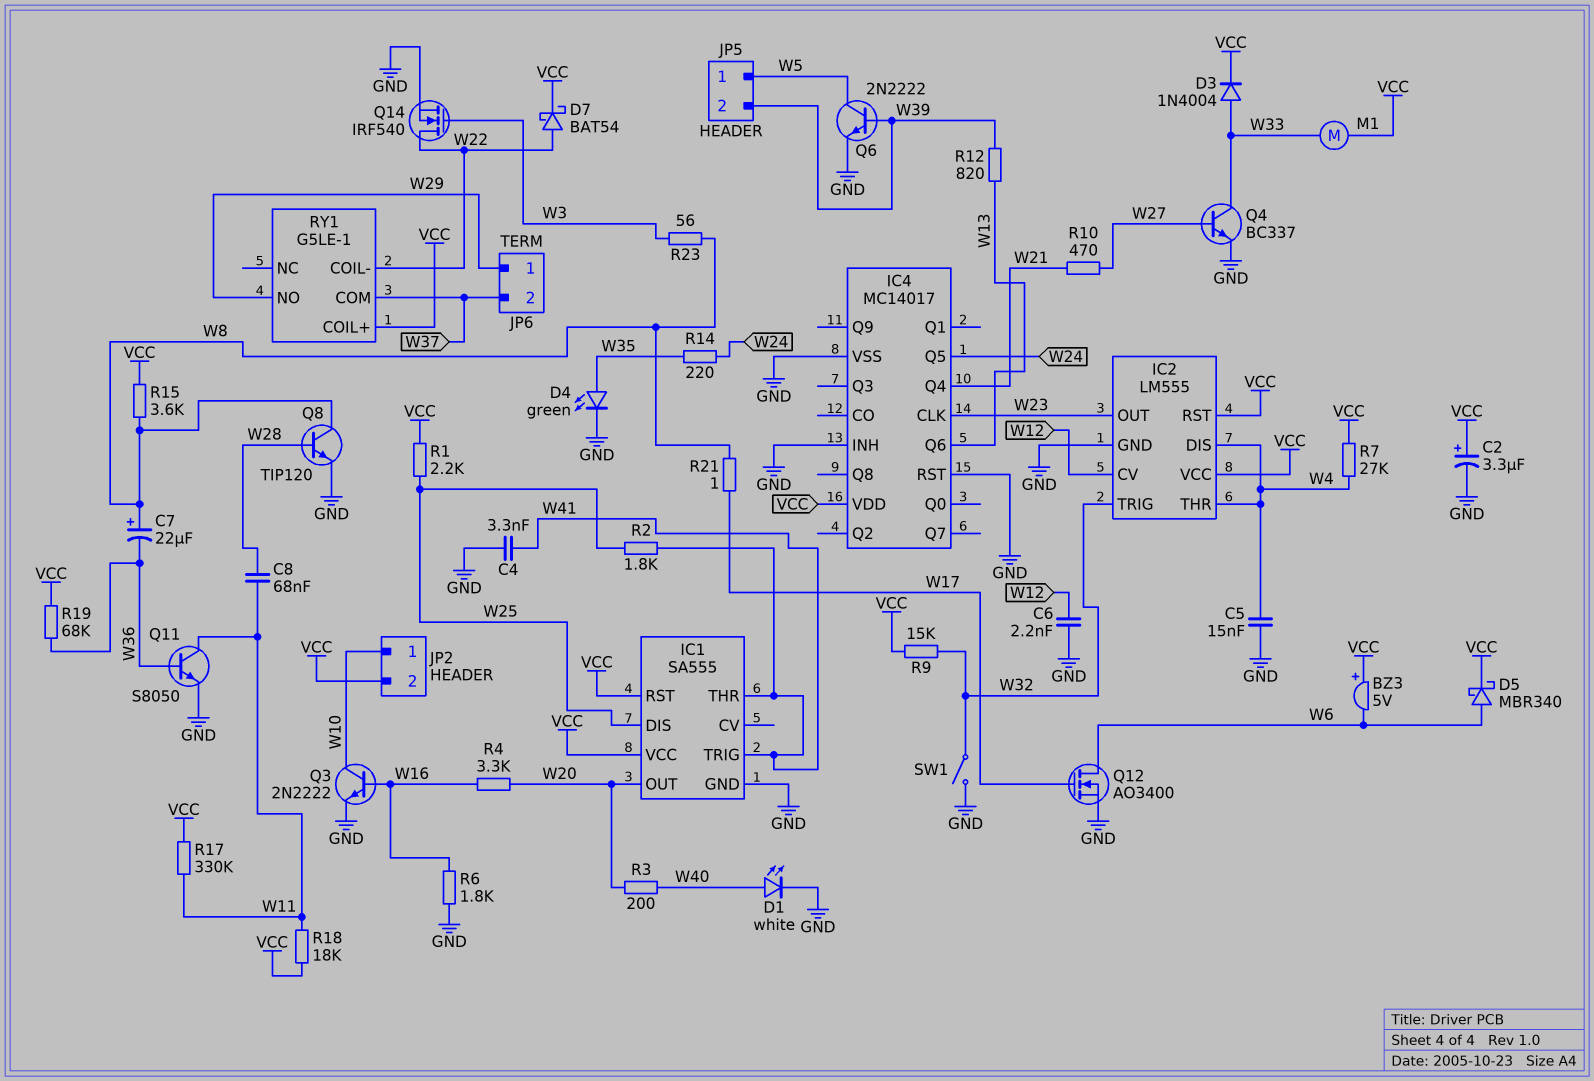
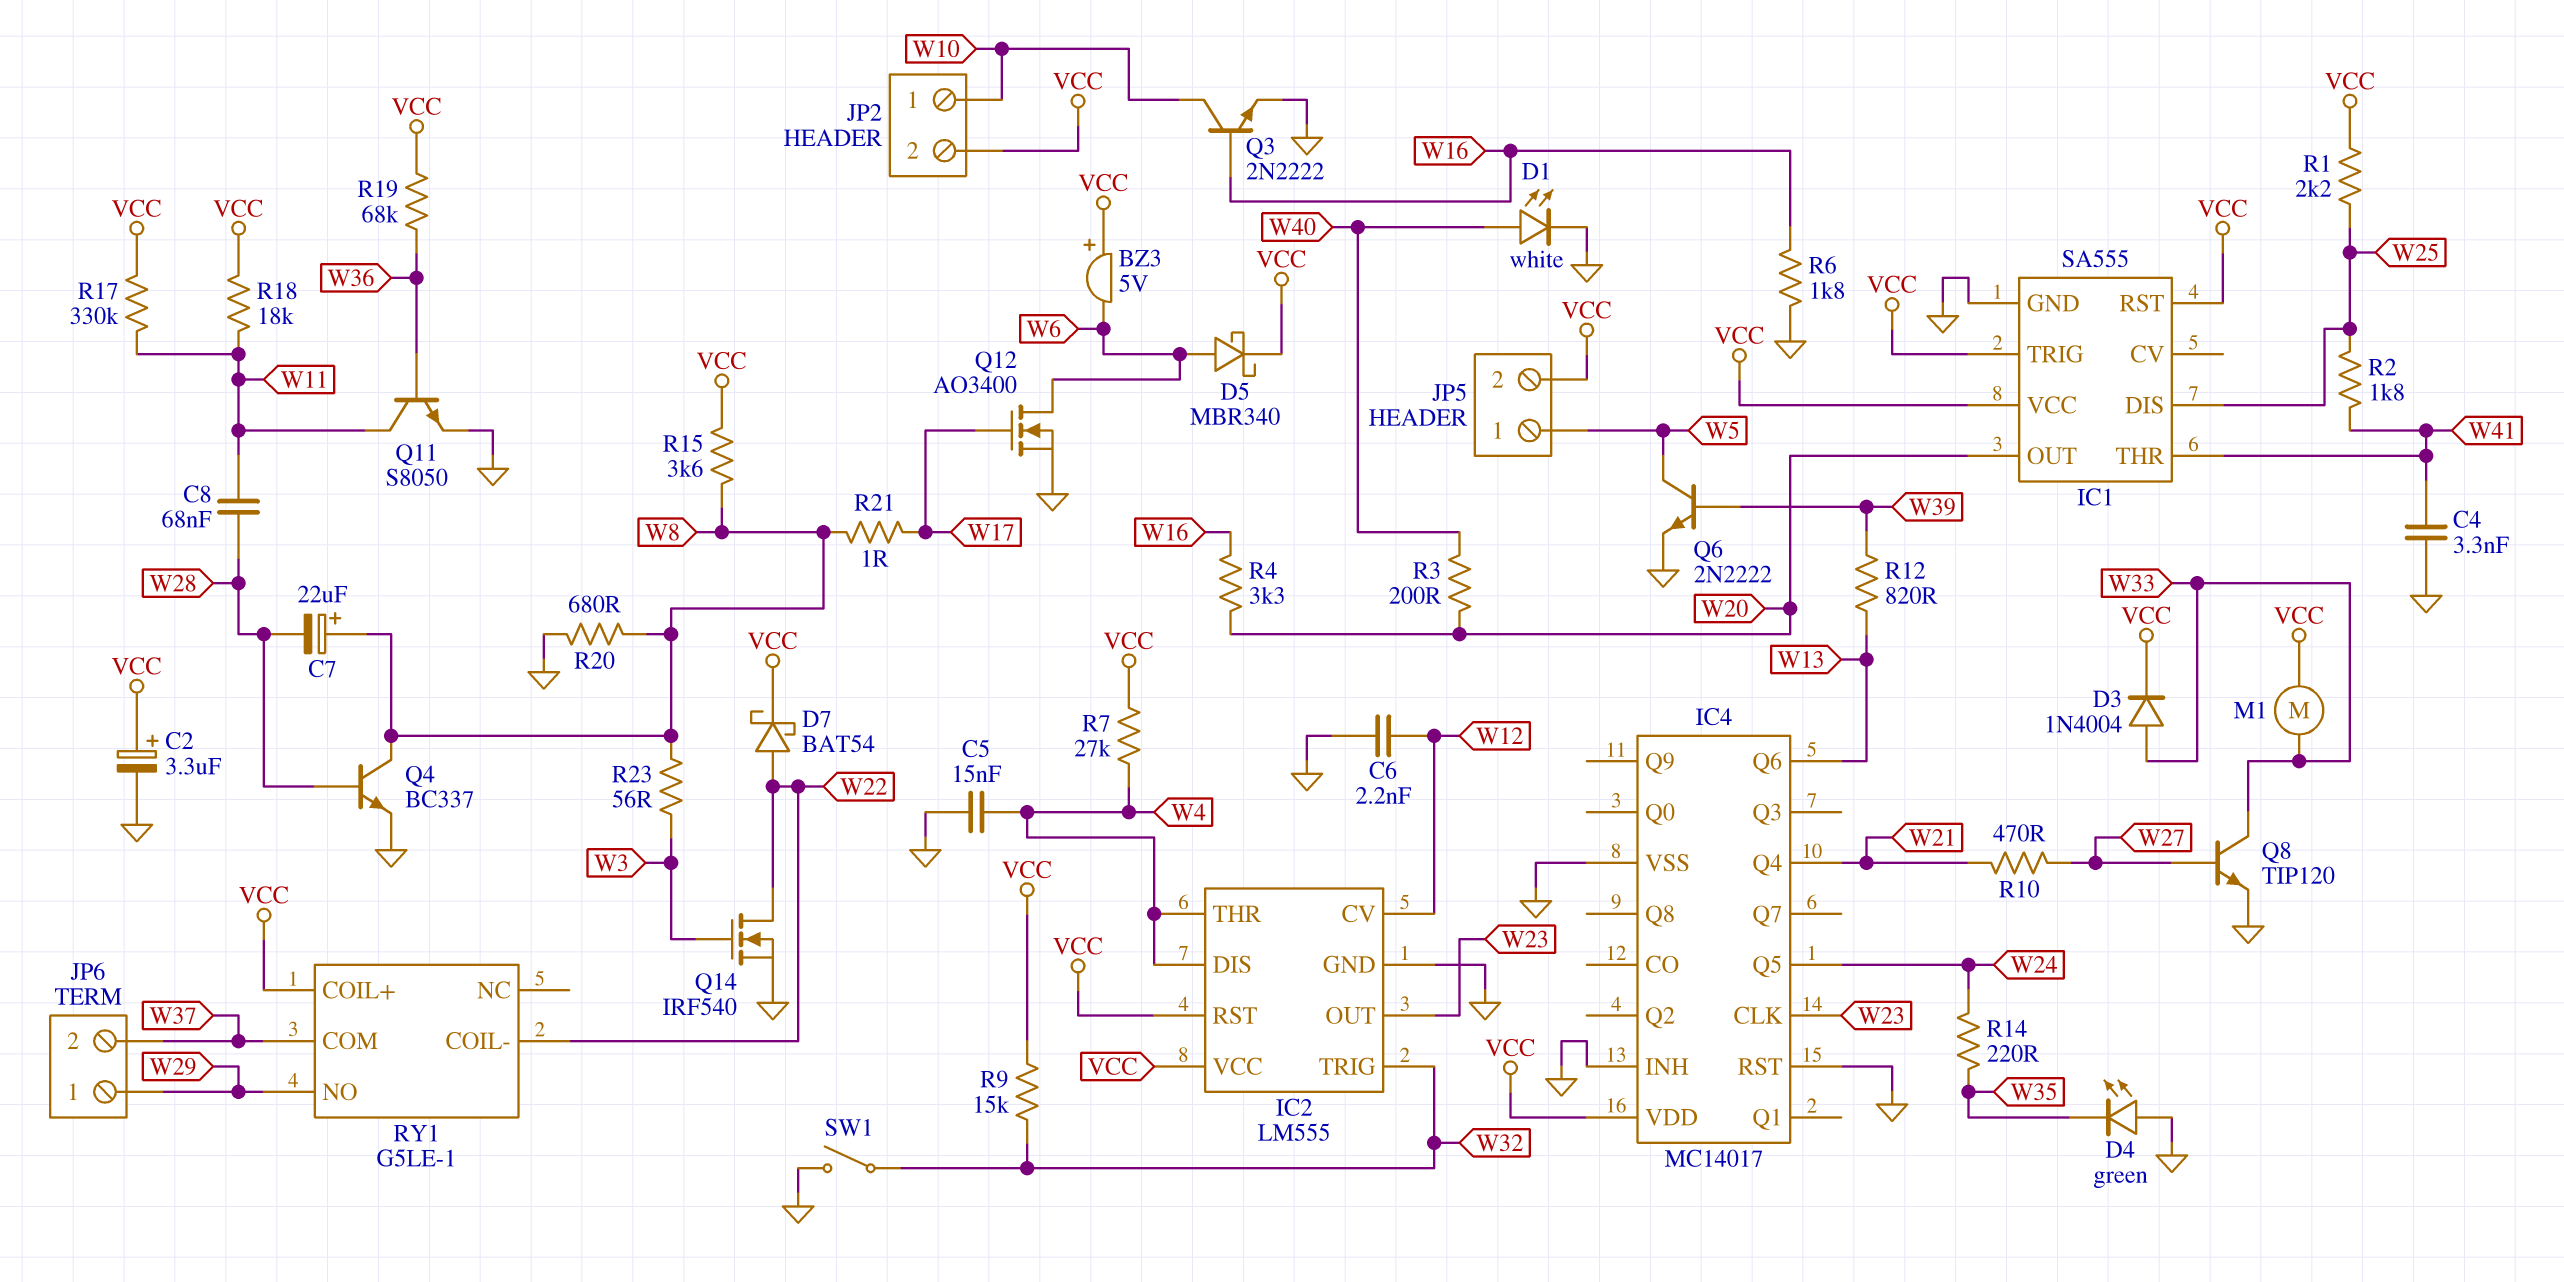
C7: 22uF (plus W8, minus W36) -> 22uF (plus W8, minus W28)
D4: LED green (A W35, K GND) -> LED green (A GND, K W35)
IC1 pin TRIG: W41 -> VCC
JP5 pin 2: W39 -> VCC
Q4: NPN BC337 (B W27, C W33, E GND) -> NPN BC337 (B W28, C W8, E GND)
Q8: NPN TIP120 (B W28, C W8, E GND) -> NPN TIP120 (B W27, C W33, E GND)
R20: none -> 680 (GND, W8)

